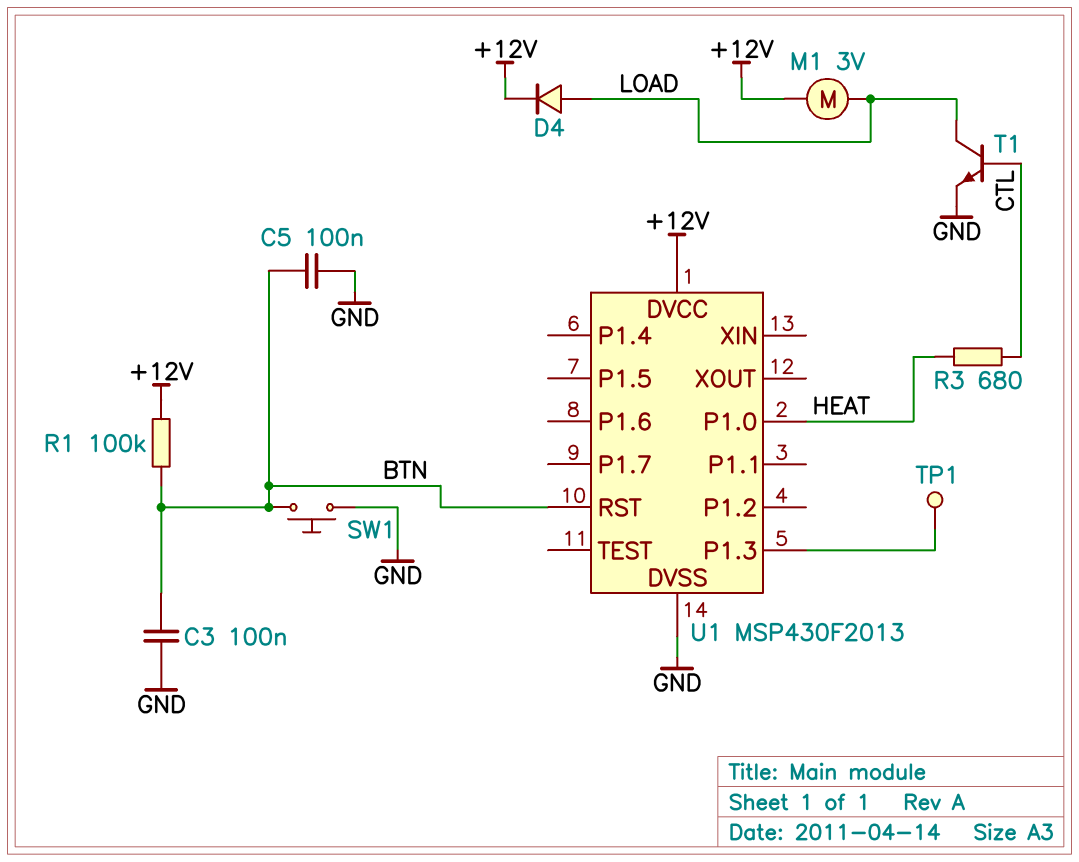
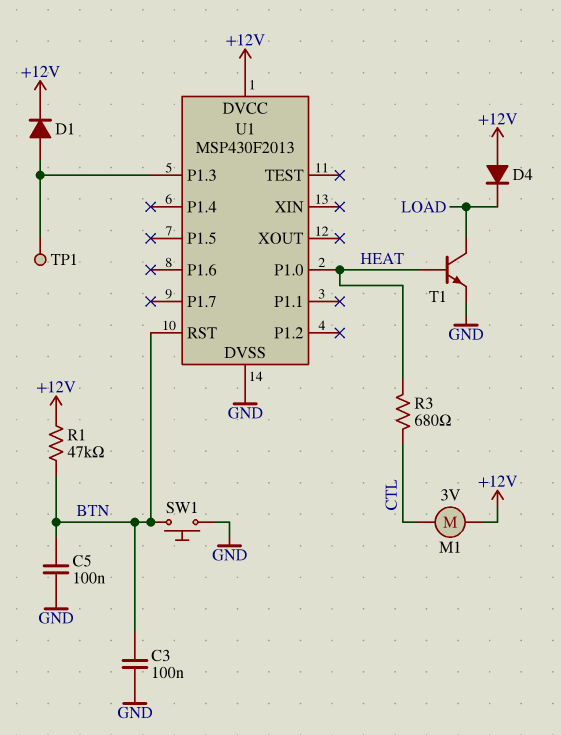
D1: none -> diode (A U1/P1.3, K +12V)
D4: diode (A LOAD, K +12V) -> diode (A +12V, K LOAD)
M1: motor 3V (+12V, LOAD) -> motor 3V (+12V, CTL)
R1: 100k (+12V, BTN) -> 47k (+12V, BTN)
T1: NPN (B CTL, C LOAD, E GND) -> NPN (B HEAT, C LOAD, E GND)

